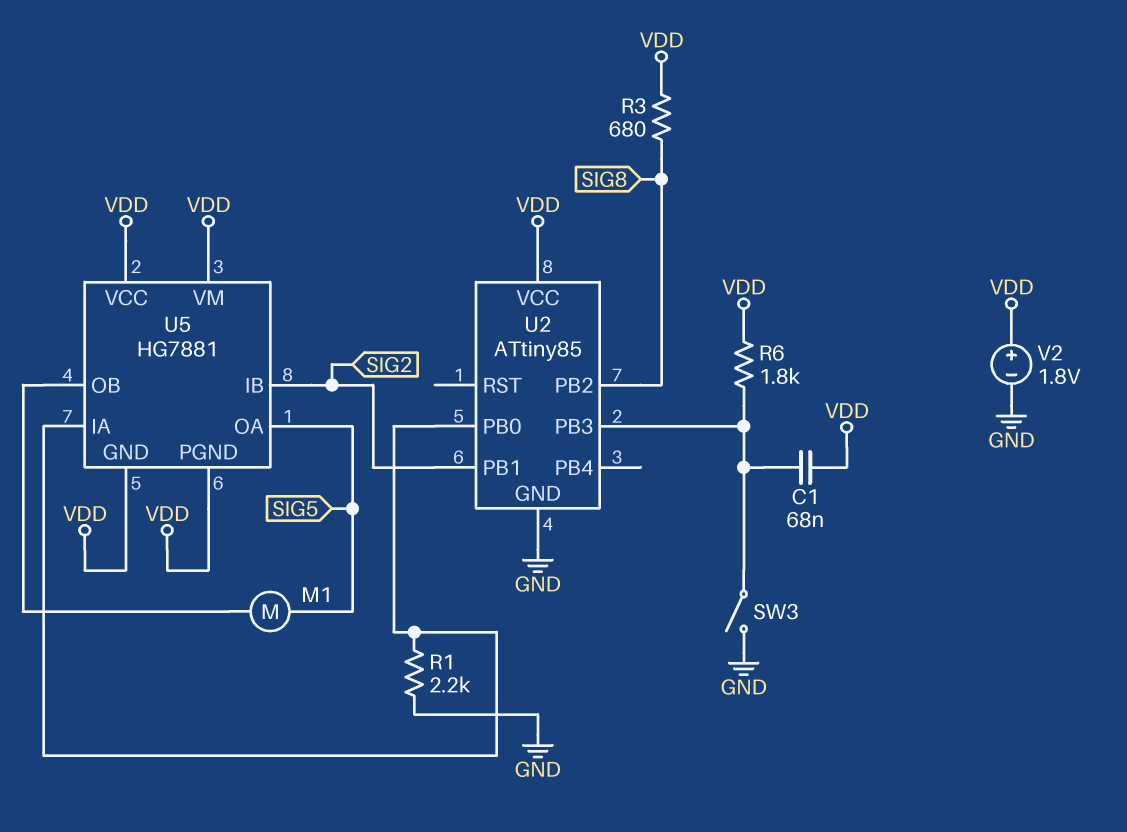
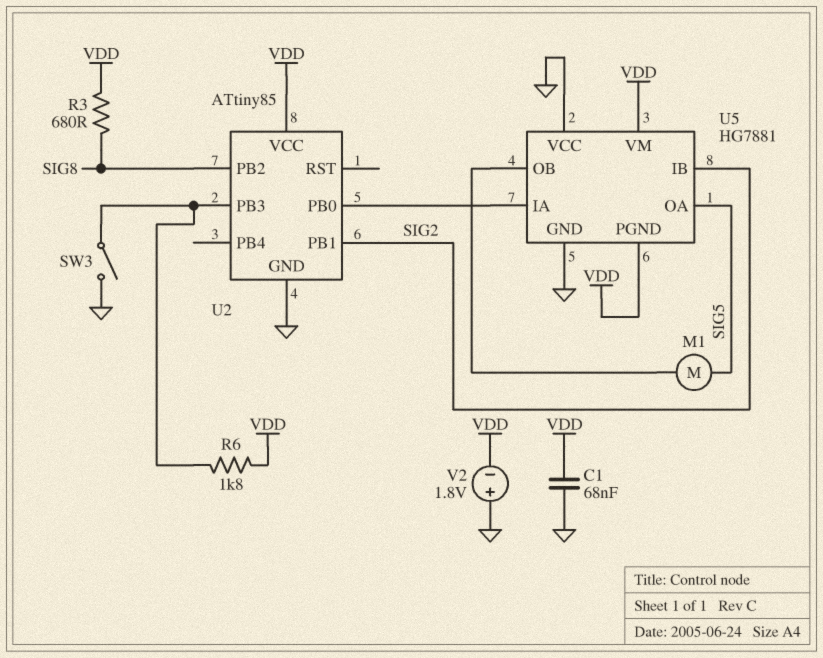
C1: 68nF (U2/PB3, VDD) -> 68nF (GND, VDD)
R1: 2.2k (GND, U2/PB0) -> none
U5 pin GND: VDD -> GND
U5 pin VCC: VDD -> GND
V2: 1.8V (plus VDD, minus GND) -> 1.8V (plus GND, minus VDD)

